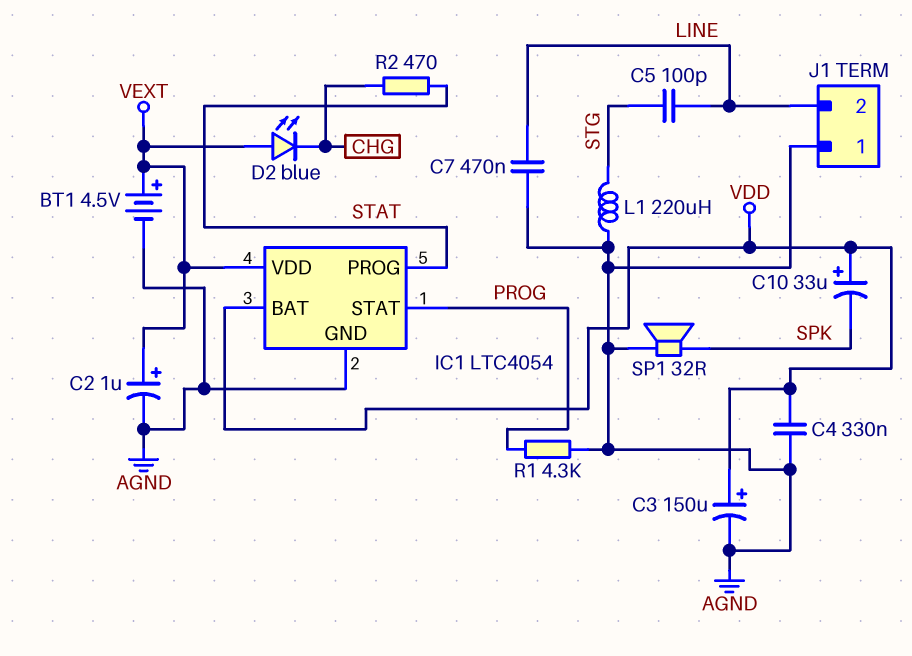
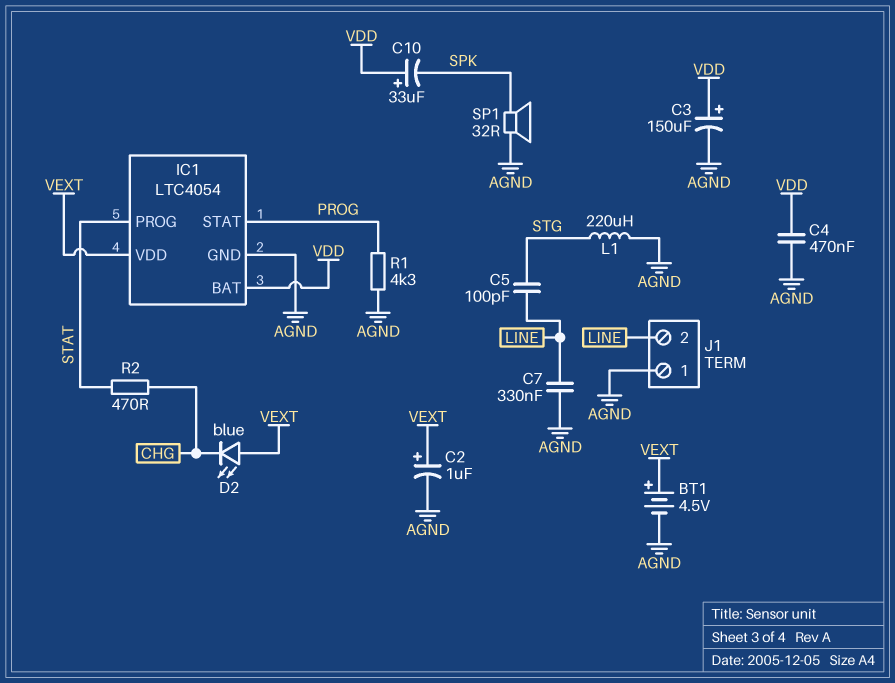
C4: 330nF (AGND, VDD) -> 470nF (AGND, VDD)
C7: 470nF (AGND, LINE) -> 330nF (AGND, LINE)

